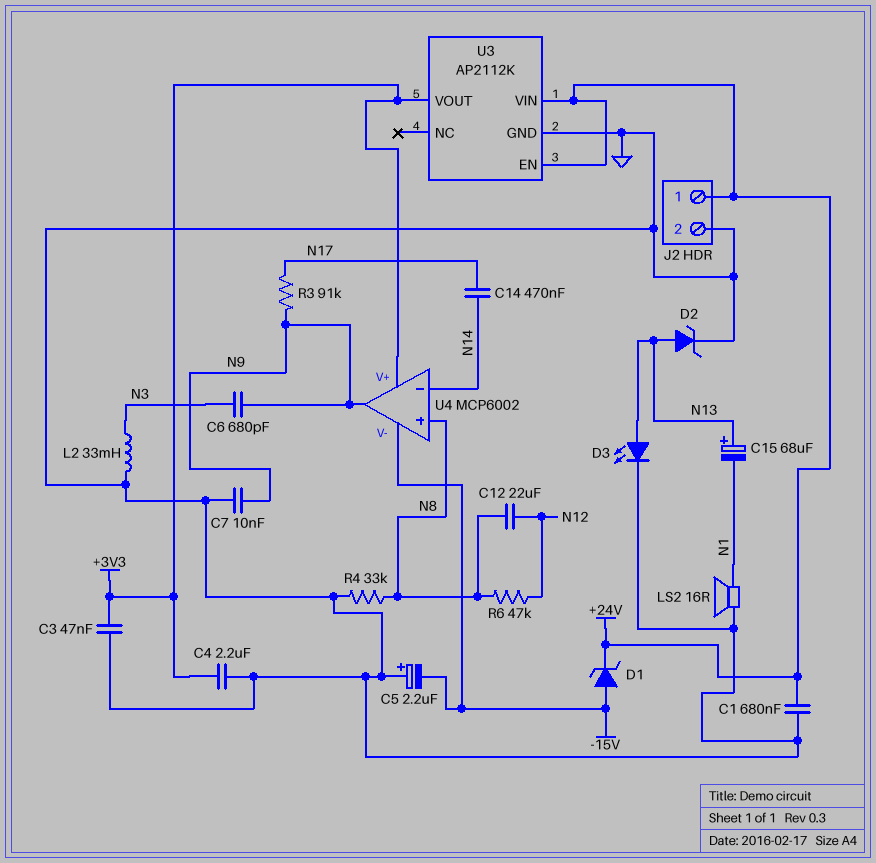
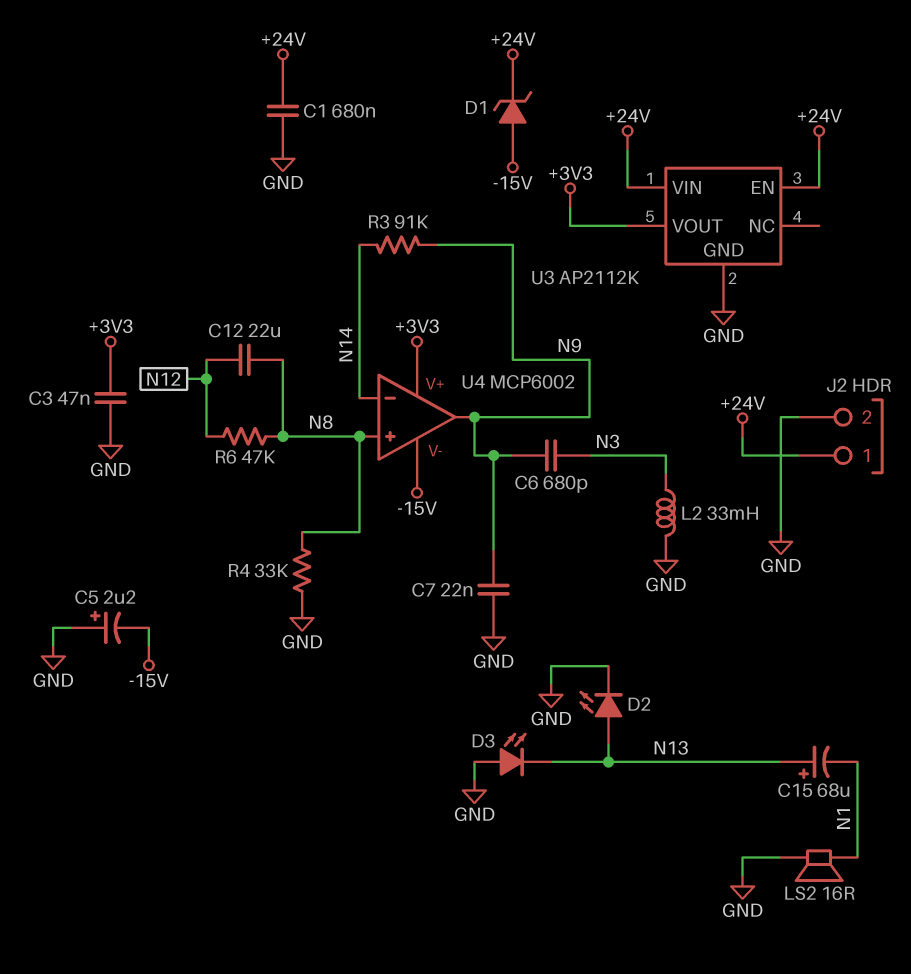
C4: 2.2uF (+3V3, GND) -> none
C7: 10nF (GND, N9) -> 22nF (GND, N9)
C14: 470nF (N14, N17) -> none
D2: zener (A N13, K GND) -> LED (A N13, K GND)
D3: LED (A N13, K GND) -> LED (A GND, K N13)
R3: 91k (N9, N17) -> 91k (N9, N14)

